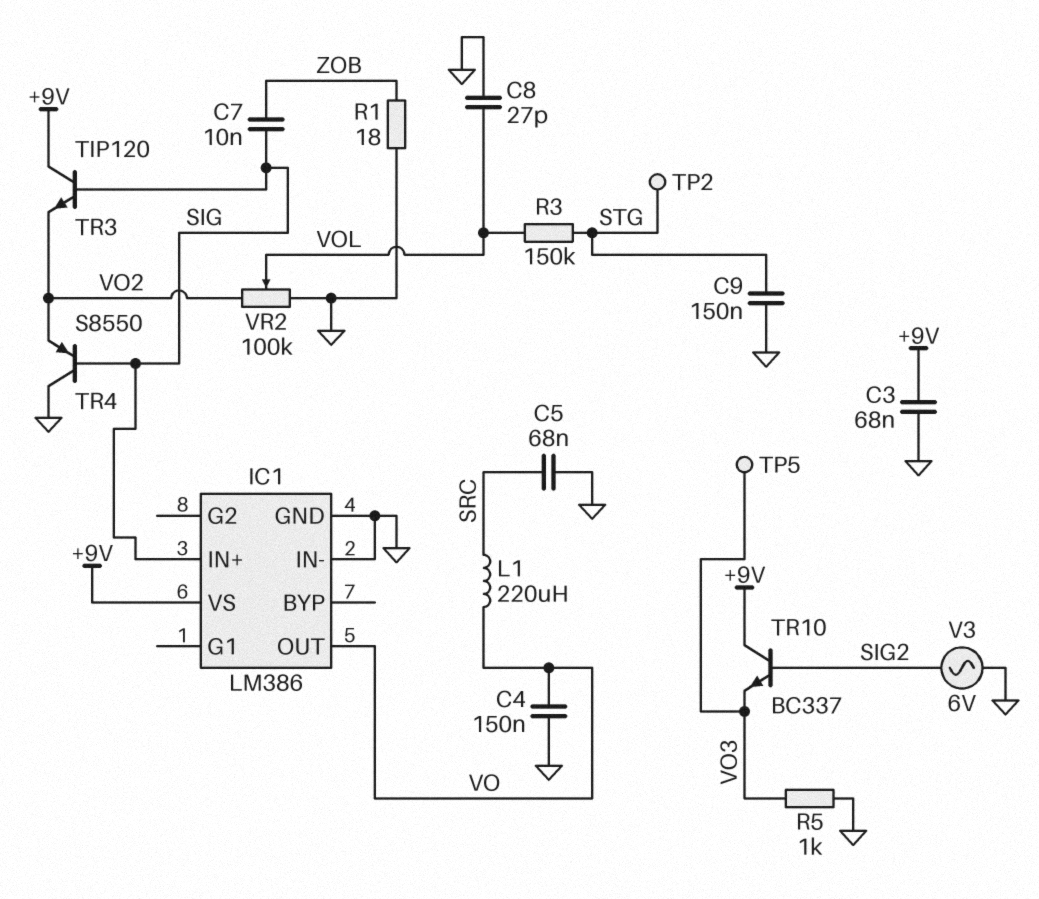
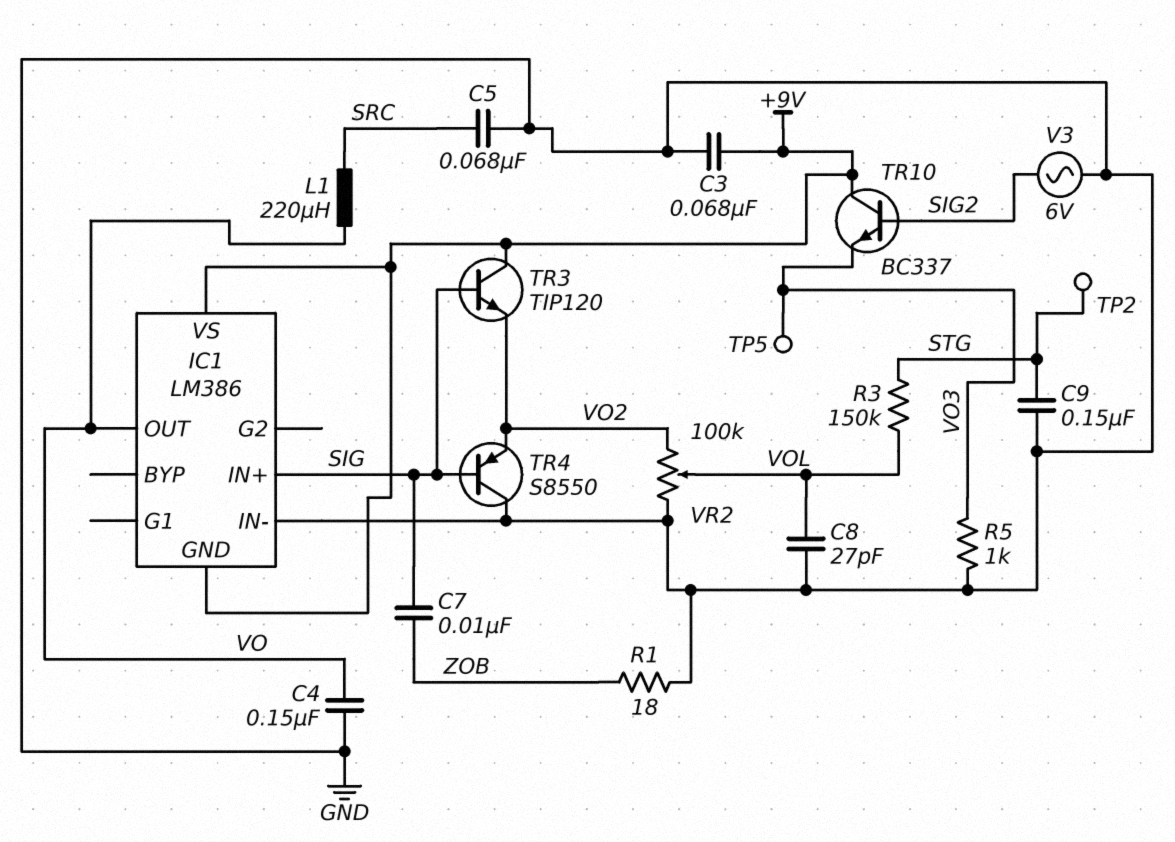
IC1 pin GND: GND -> +9V

